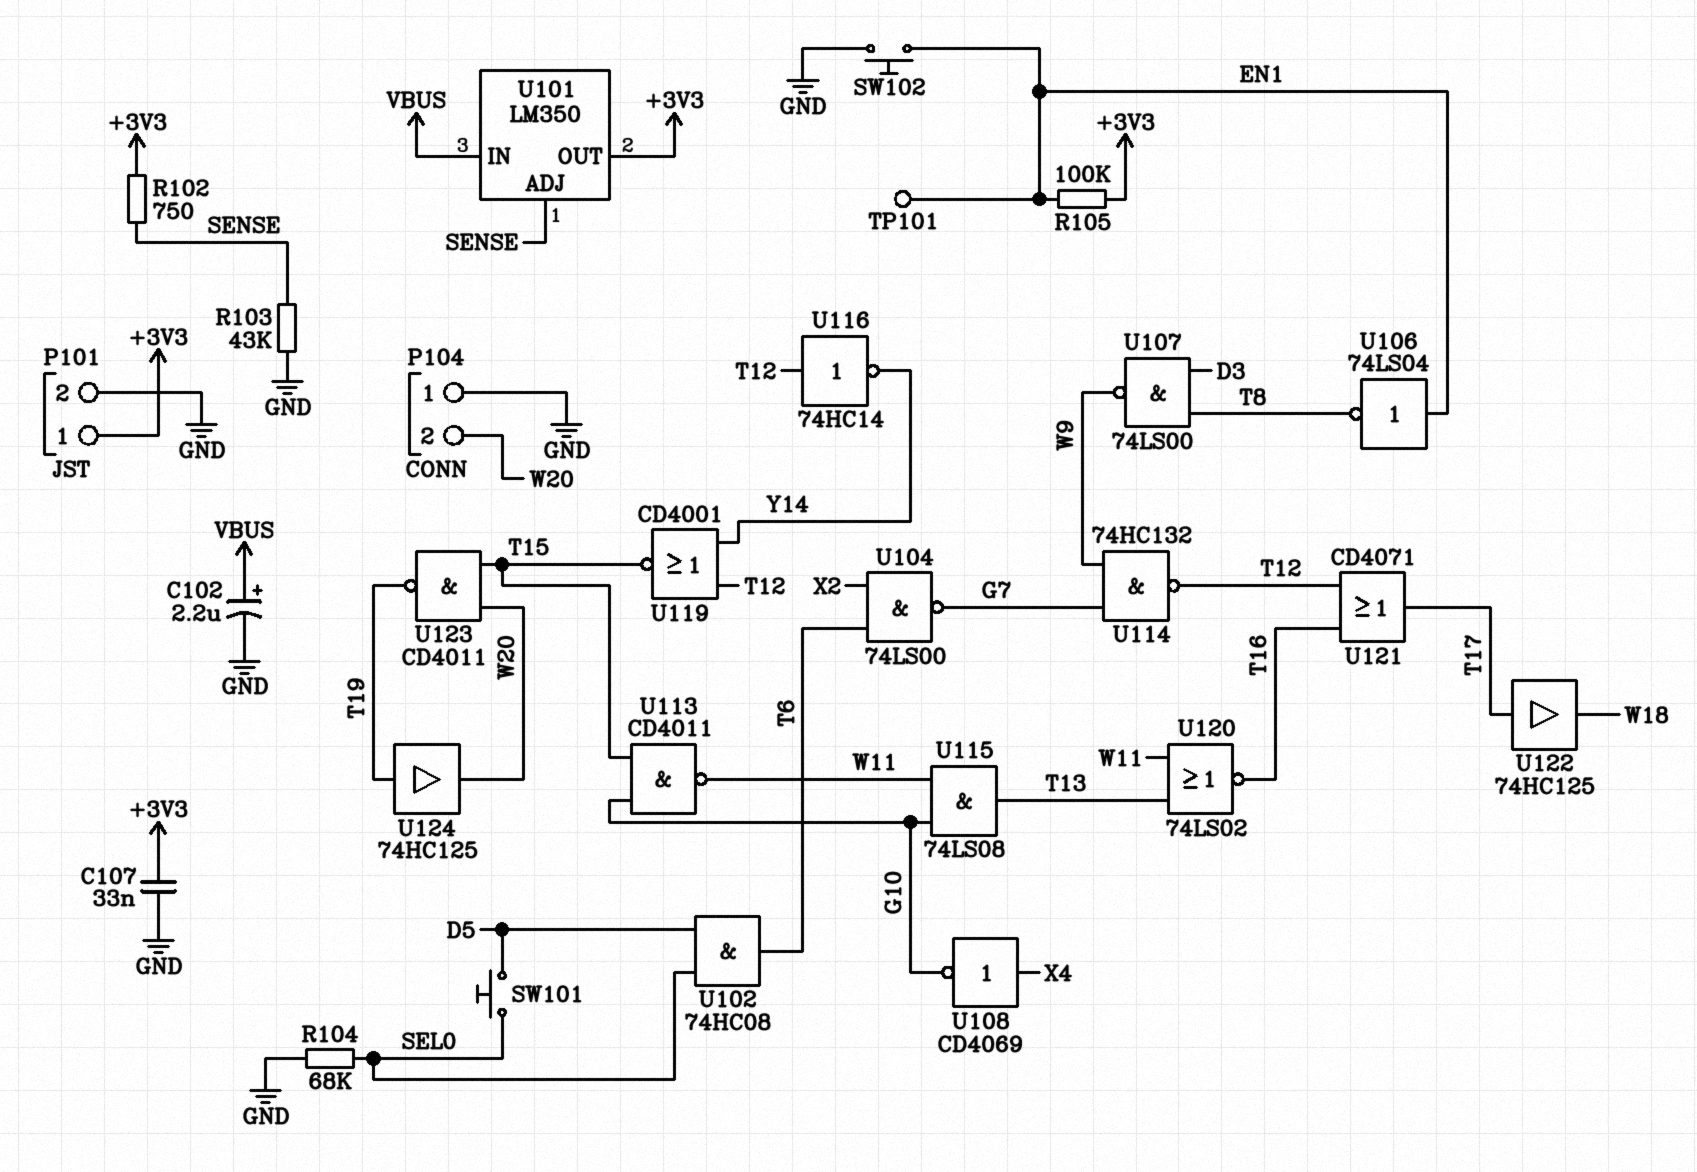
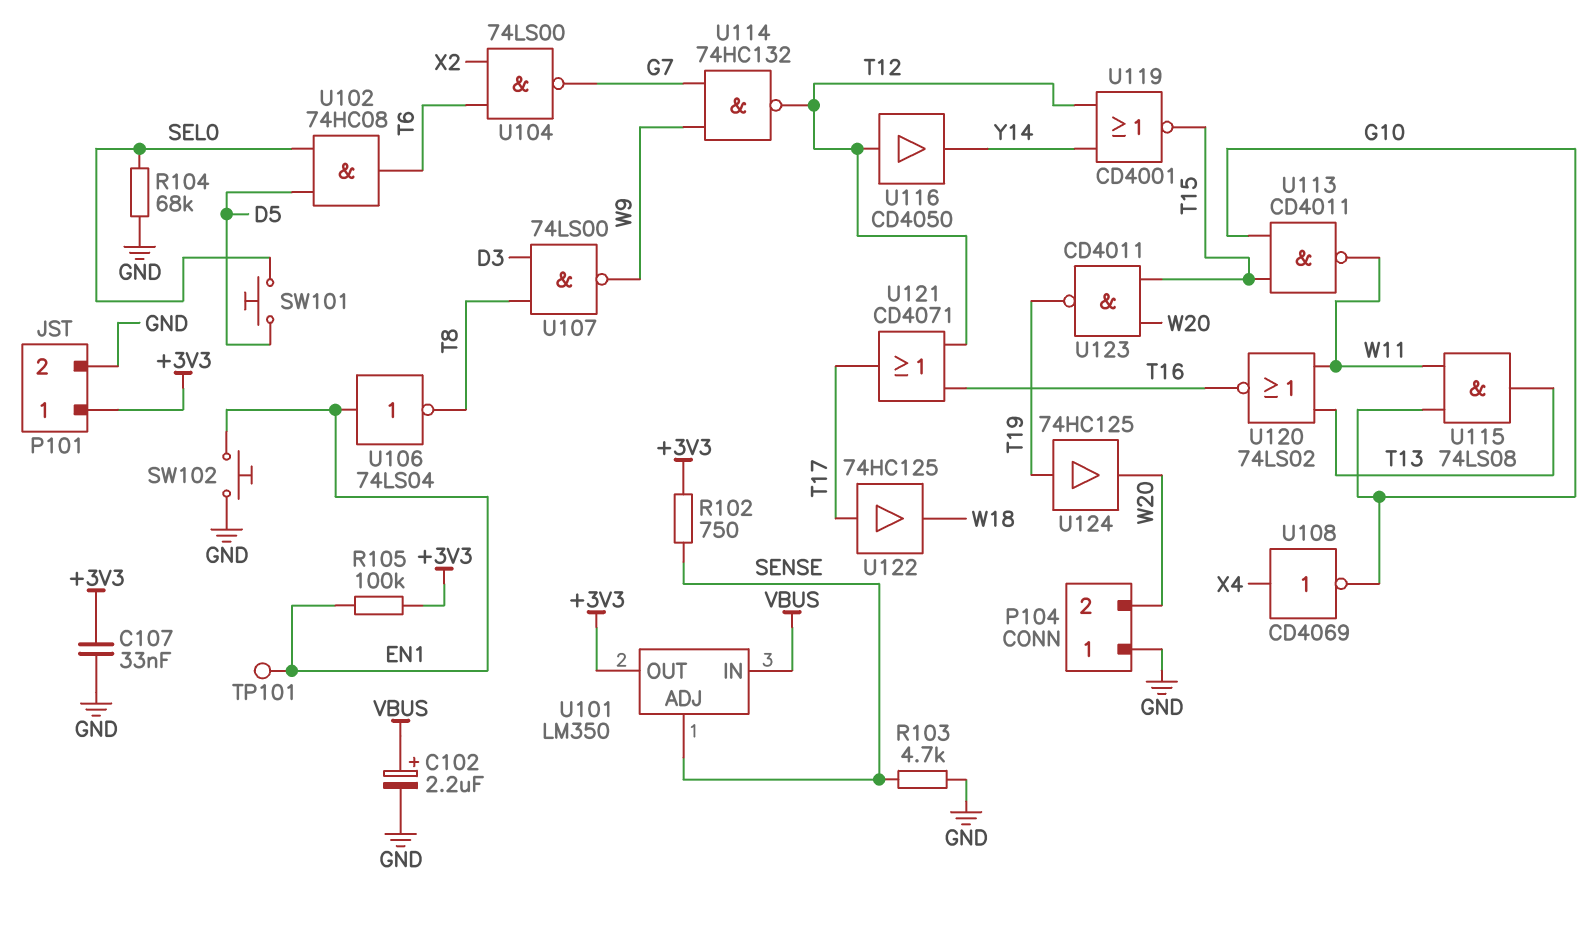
R103: 43k (GND, SENSE) -> 4.7k (GND, SENSE)
U116: NOT 74HC14 (in T12, out Y14) -> buffer CD4050 (in T12, out Y14)

